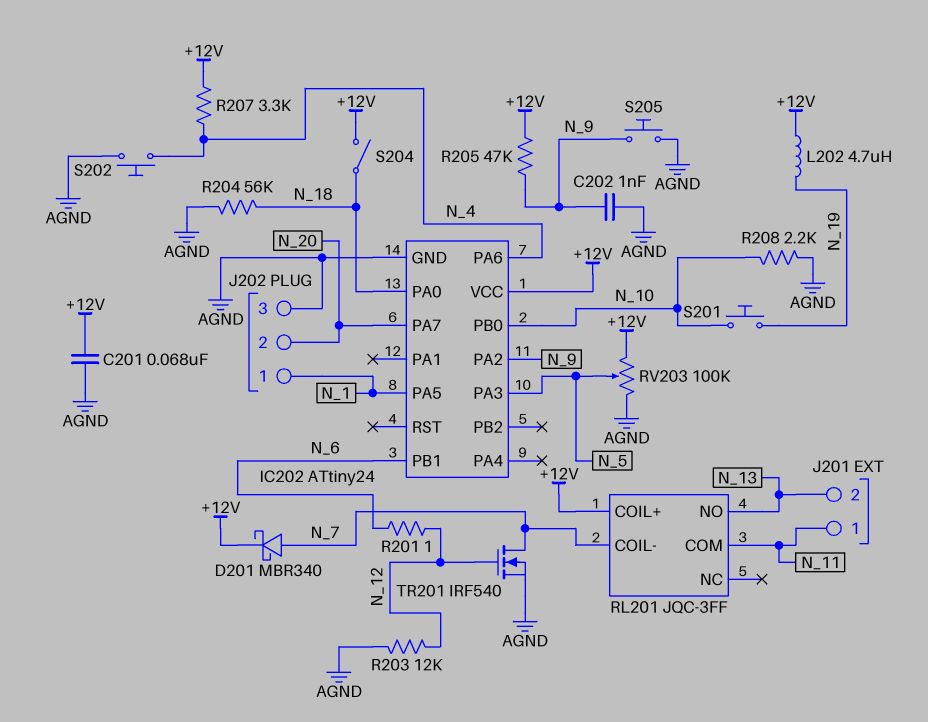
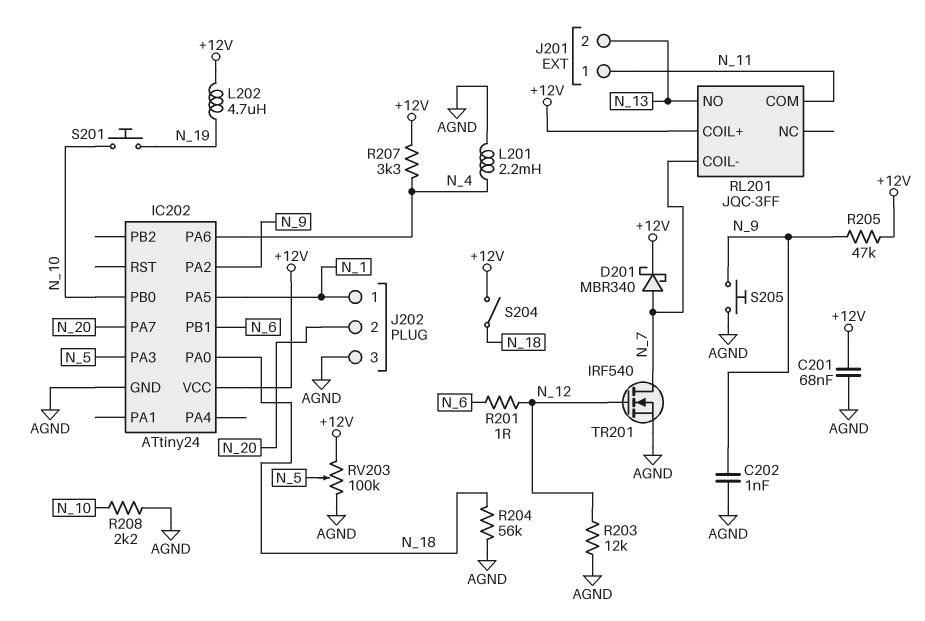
L201: none -> 2.2mH (AGND, N_4)
S202: button (AGND, N_4) -> none

